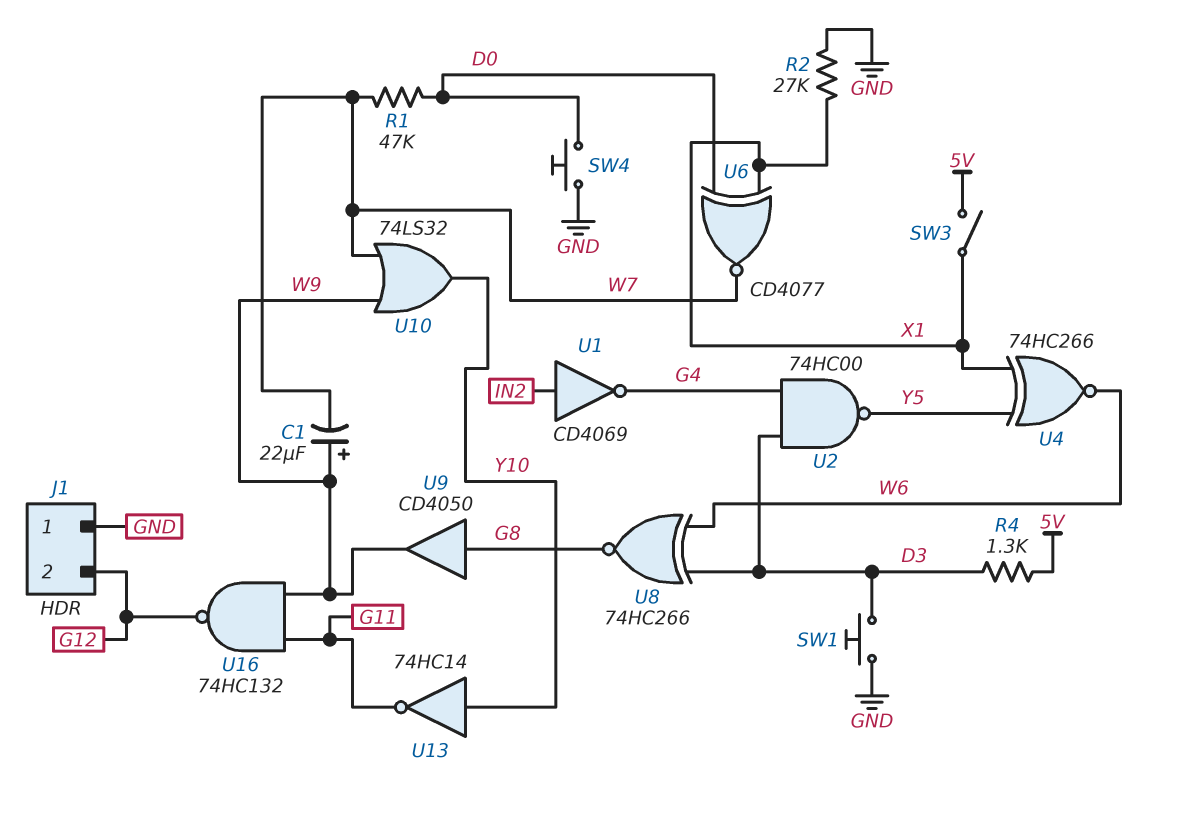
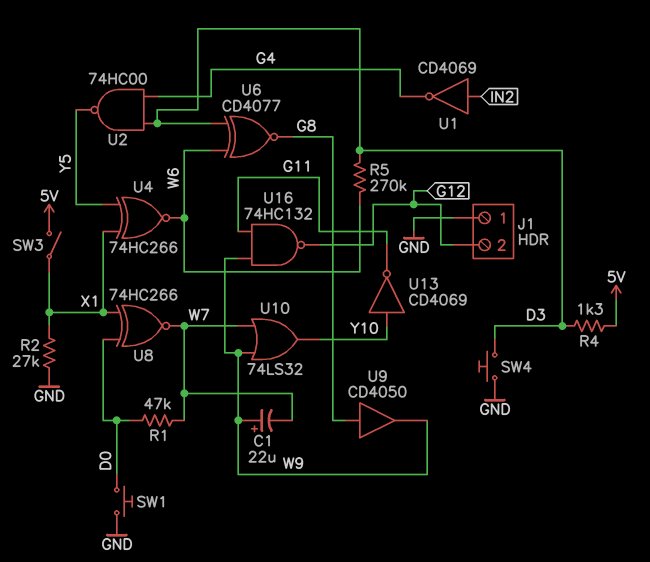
R5: none -> 270k (D3, W6)
SW1: button (D3, GND) -> button (D0, GND)
SW4: button (D0, GND) -> button (D3, GND)
U6: XNOR CD4077 (in D0, in X1, out W7) -> XNOR CD4077 (in D3, in W6, out G8)
U8: XNOR 74HC266 (in D3, in W6, out G8) -> XNOR 74HC266 (in D0, in X1, out W7)
U13: NOT 74HC14 (in Y10, out G11) -> NOT CD4069 (in Y10, out G11)

